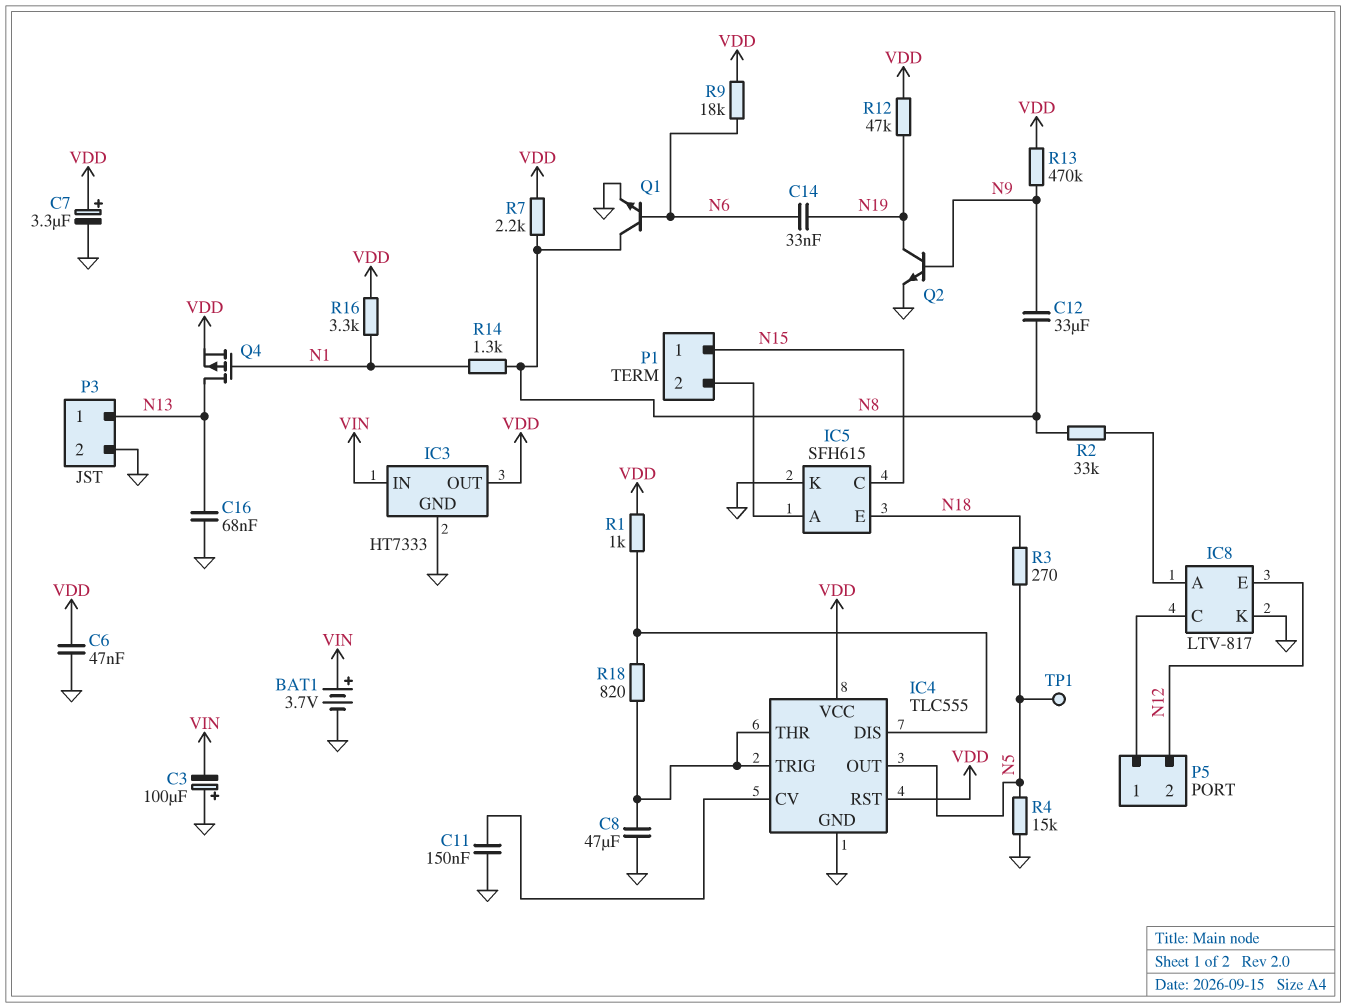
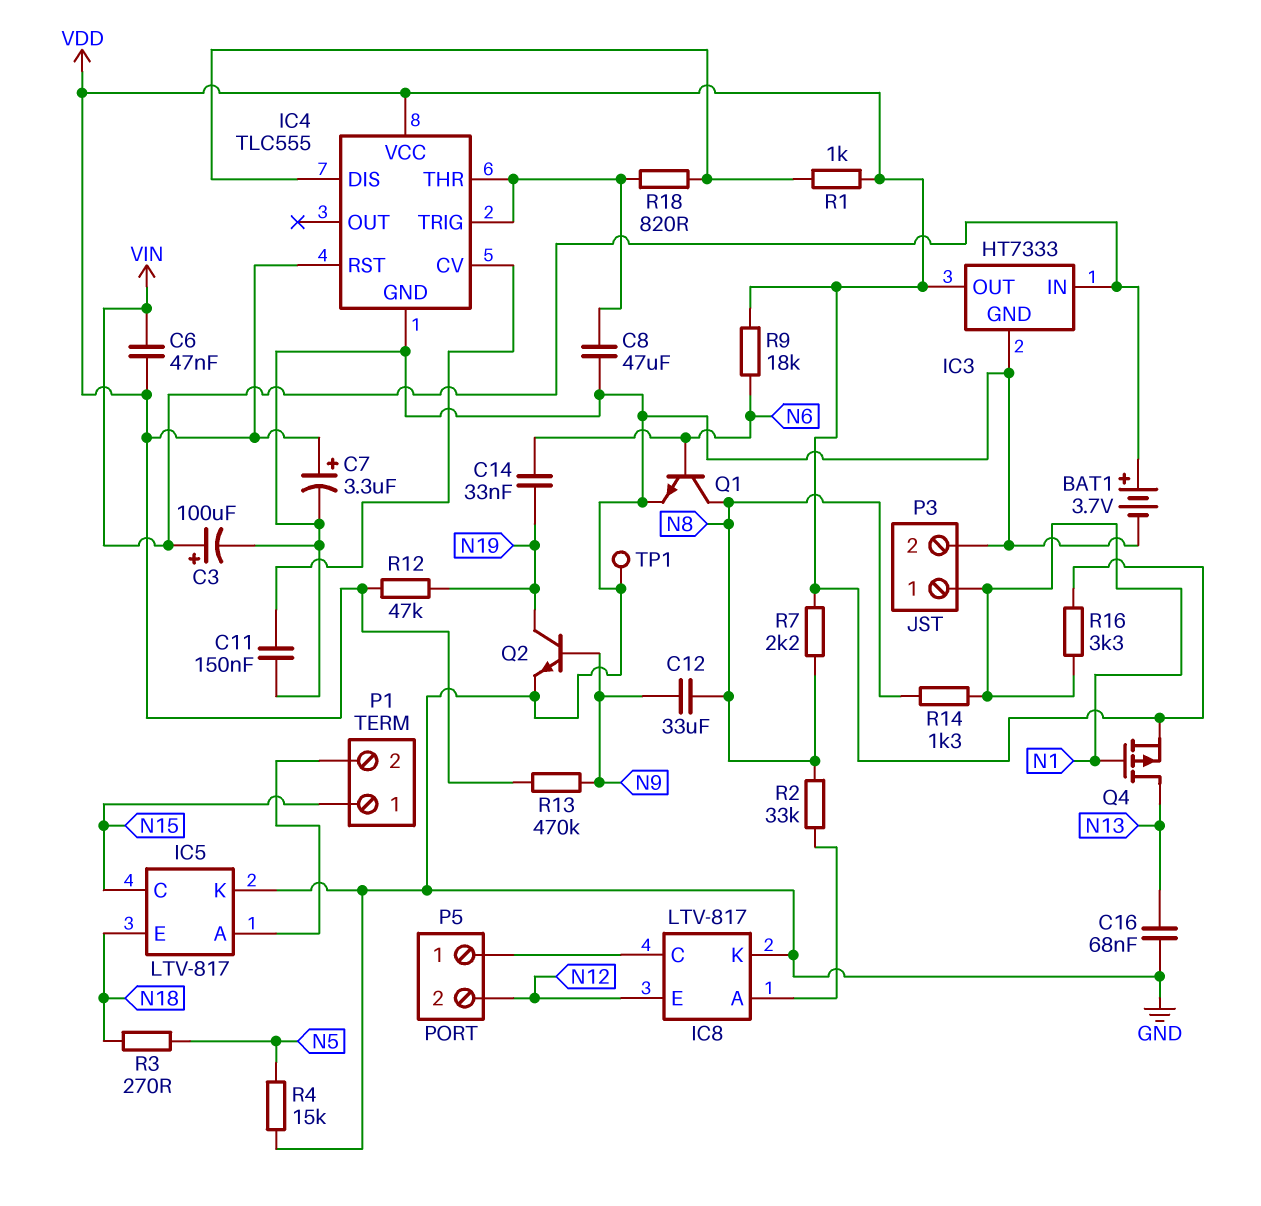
C3: 100uF (plus GND, minus VIN) -> 100uF (plus VIN, minus GND)
C6: 47nF (GND, VDD) -> 47nF (VDD, VIN)
IC4 pin OUT: N5 -> none
IC5: SFH615 -> LTV-817
P3 pin 1: N13 -> N1
TP1: test point (N5) -> test point (GND)

